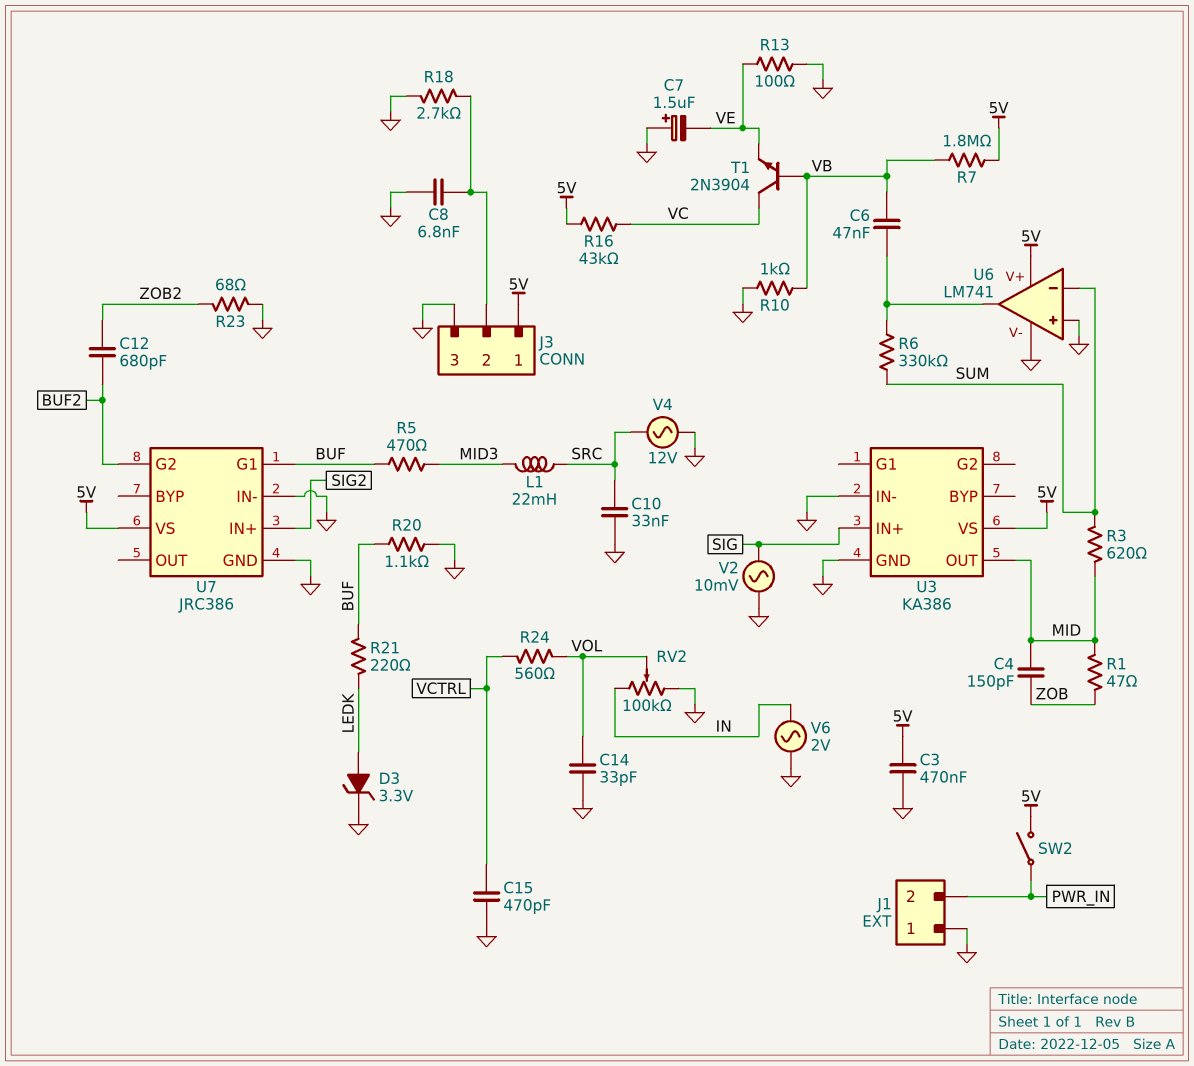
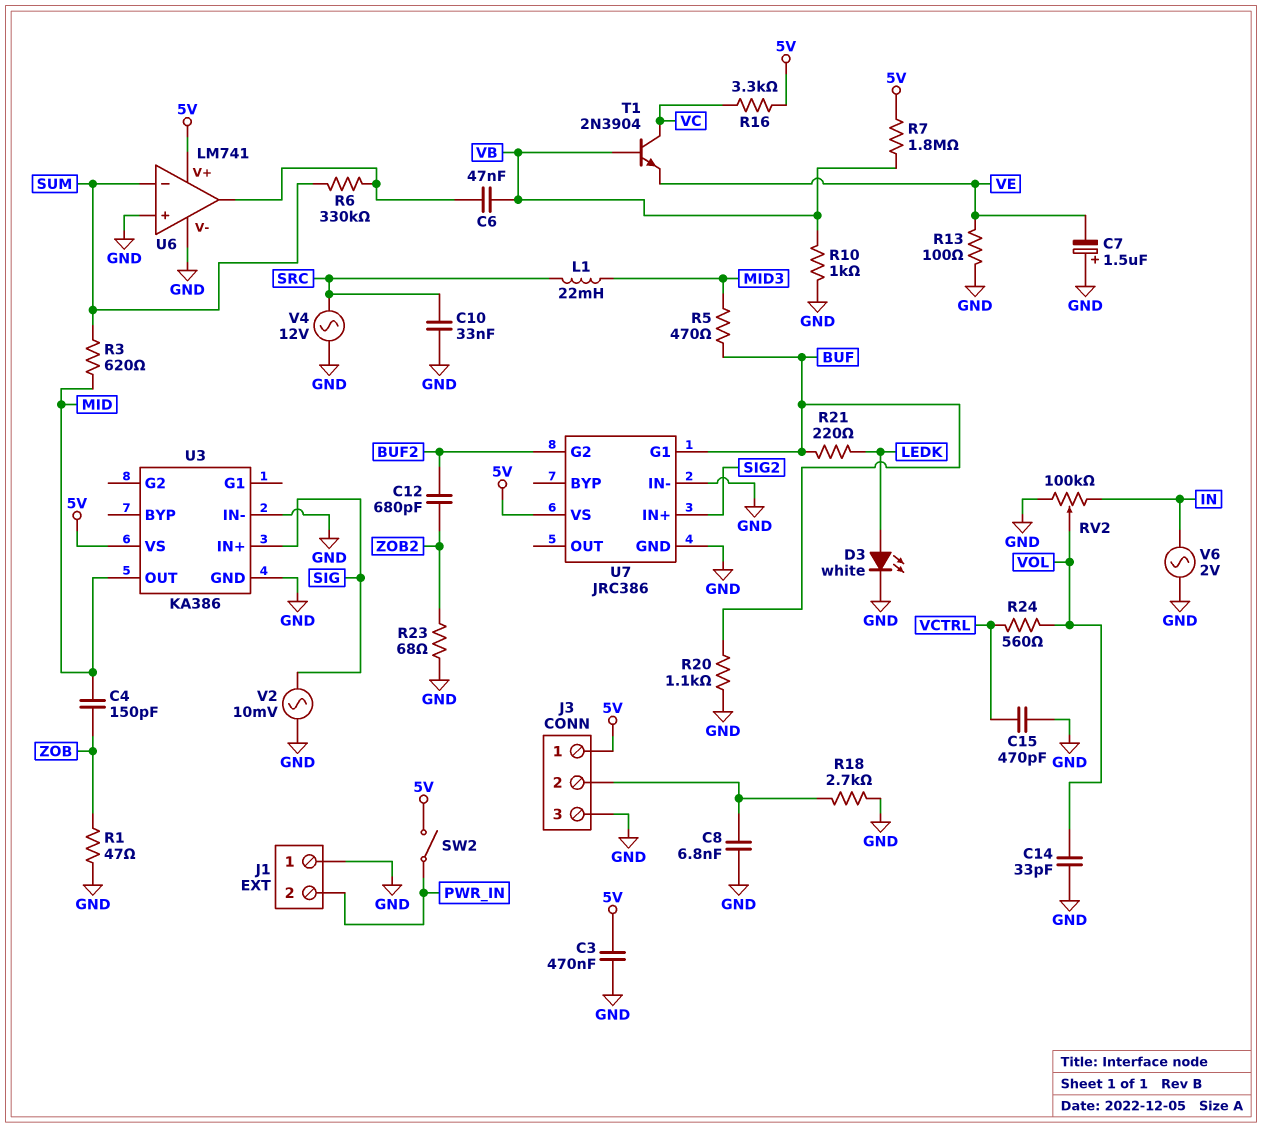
D3: zener 3.3V (A LEDK, K GND) -> LED white (A LEDK, K GND)
R1: 47 (MID, ZOB) -> 47 (GND, ZOB)
R16: 43k (5V, VC) -> 3.3k (5V, VC)

